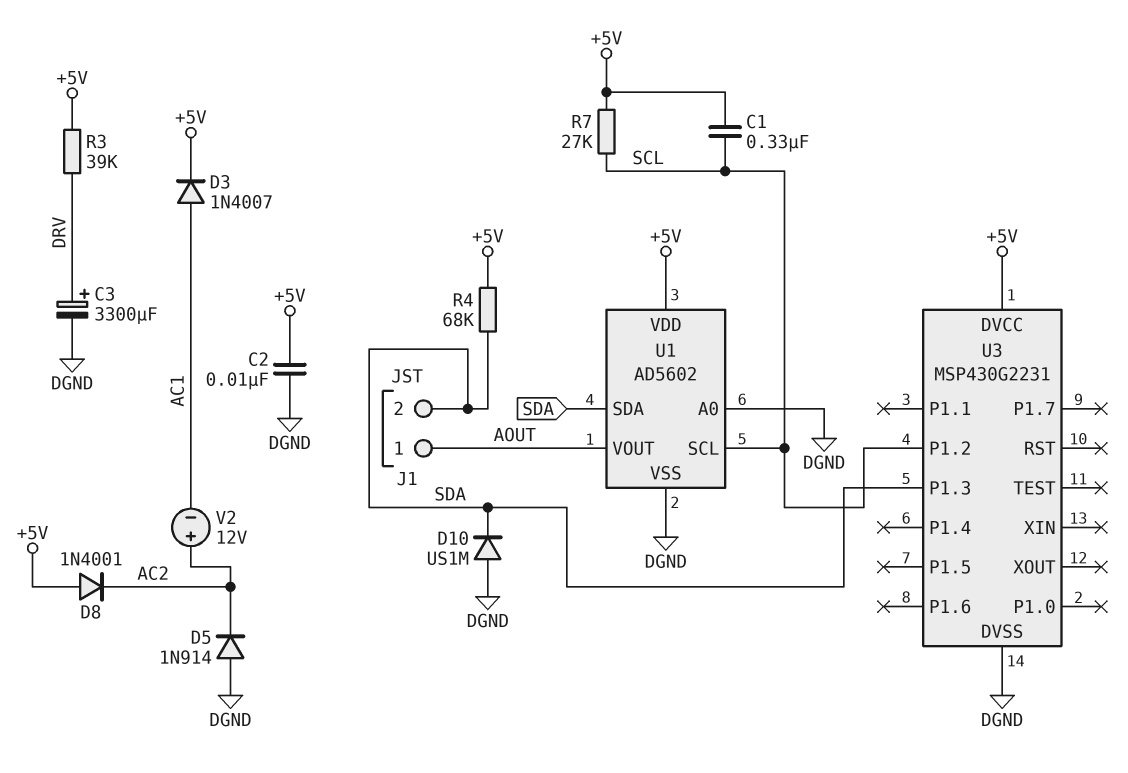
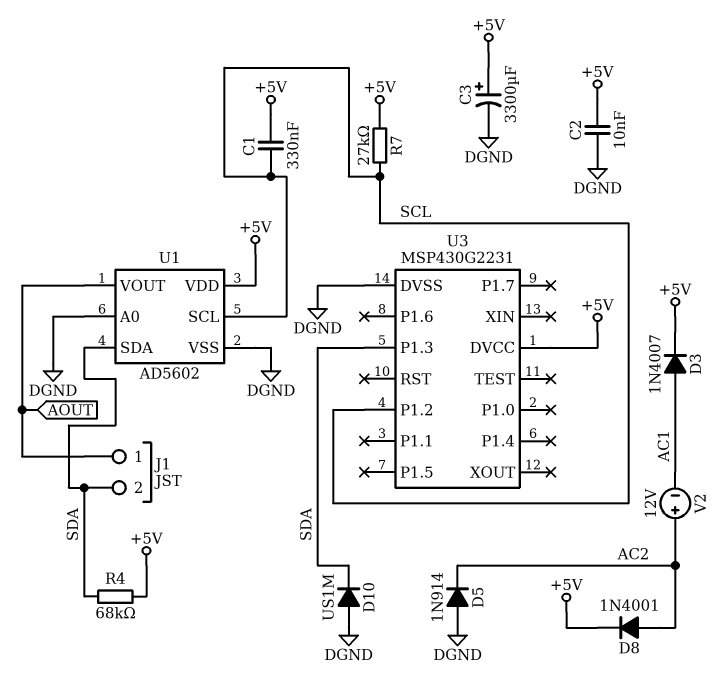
C3: 3300uF (plus DRV, minus DGND) -> 3300uF (plus +5V, minus DGND)
D8: diode 1N4001 (A +5V, K AC2) -> diode 1N4001 (A AC2, K +5V)
R3: 39k (+5V, DRV) -> none

